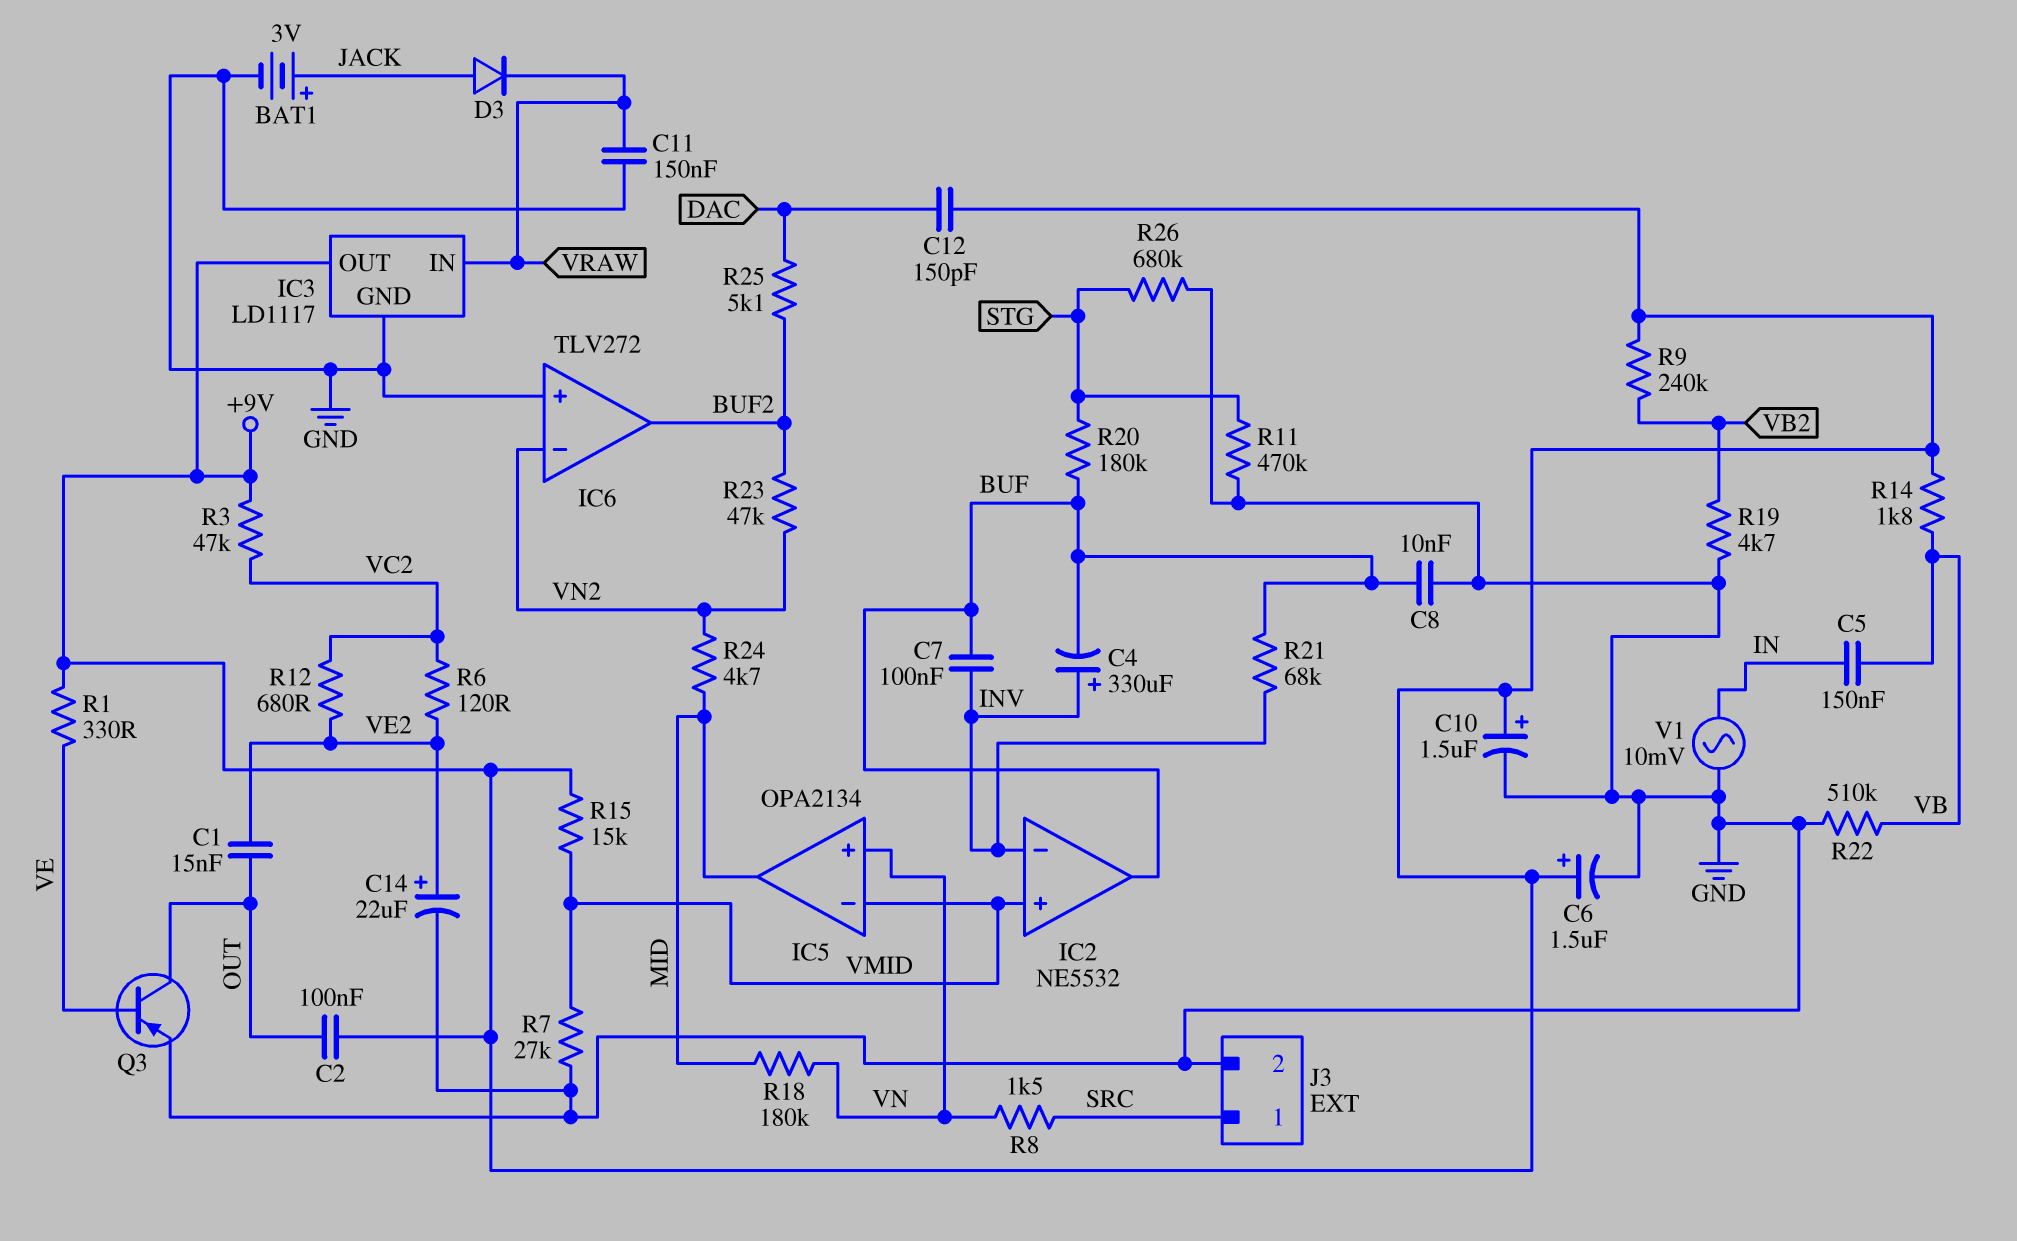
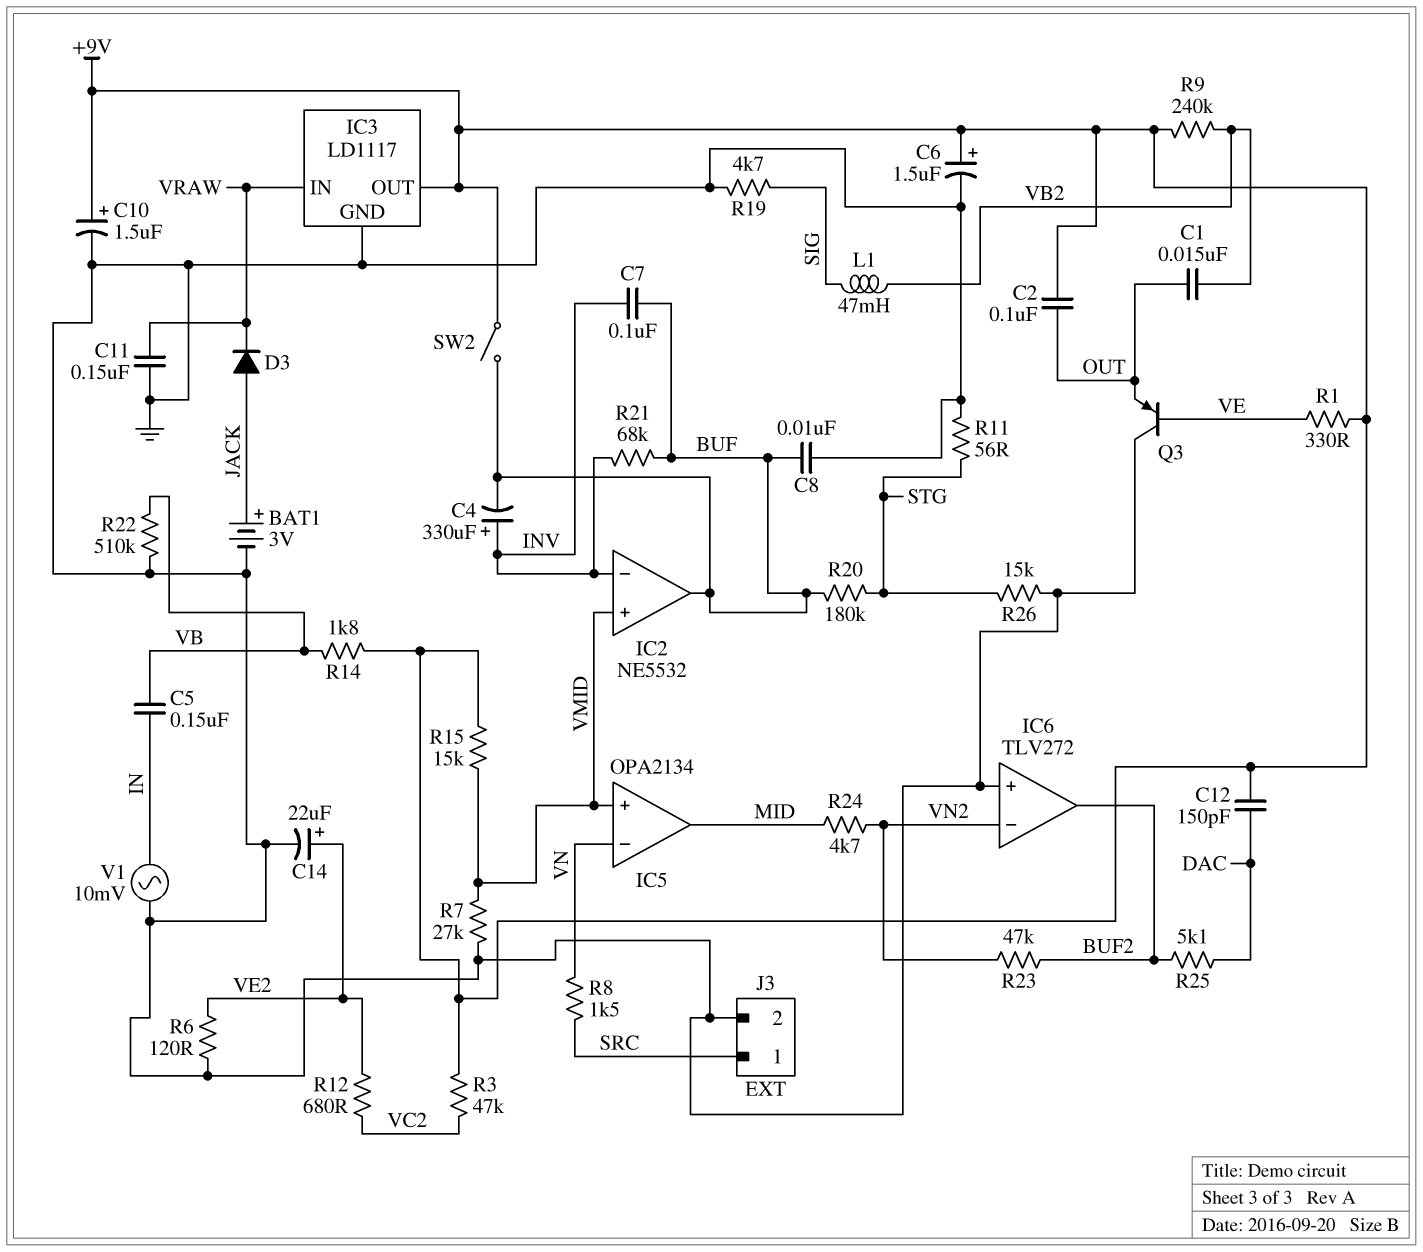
C1: 15nF (OUT, VE2) -> 15nF (OUT, VB2)
IC5 pin in+: VN -> VMID
IC5 pin in-: VMID -> VN
L1: none -> 47mH (SIG, VB2)
Q3: PNP (B VE, C OUT, E GND) -> PNP (B VE, C GND, E OUT)
R6: 120 (VC2, VE2) -> 120 (GND, VE2)
R11: 470k (GND, STG) -> 56 (GND, STG)
R18: 180k (MID, VN) -> none
R19: 4.7k (GND, VB2) -> 4.7k (GND, SIG)
R26: 680k (GND, STG) -> 15k (GND, STG)
SW2: none -> switch (+9V, BUF)

